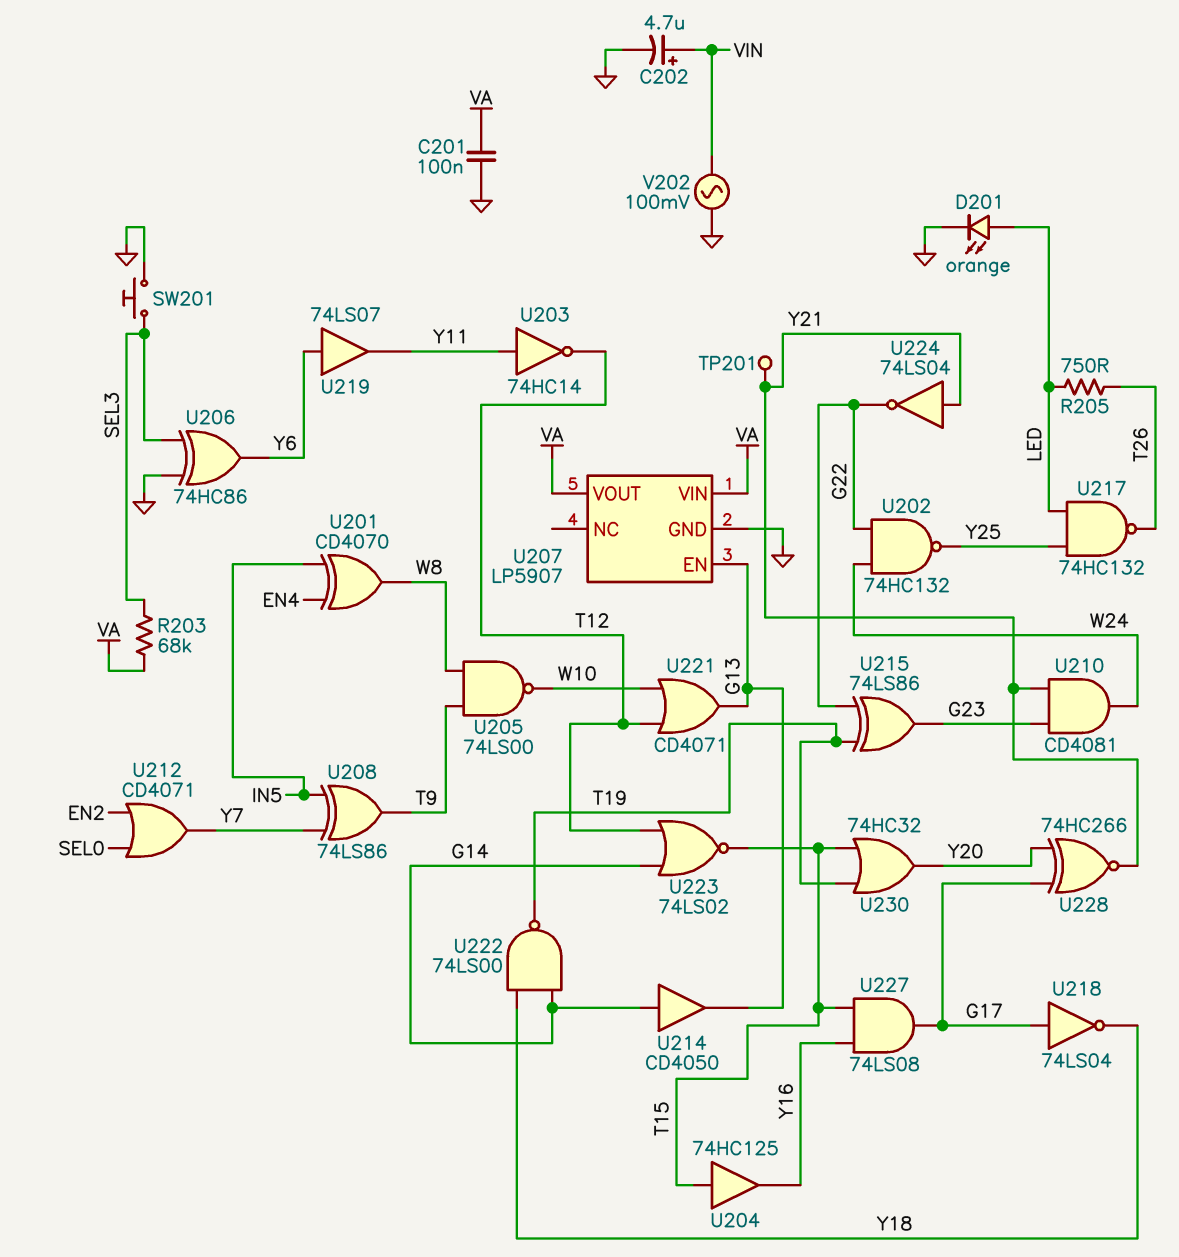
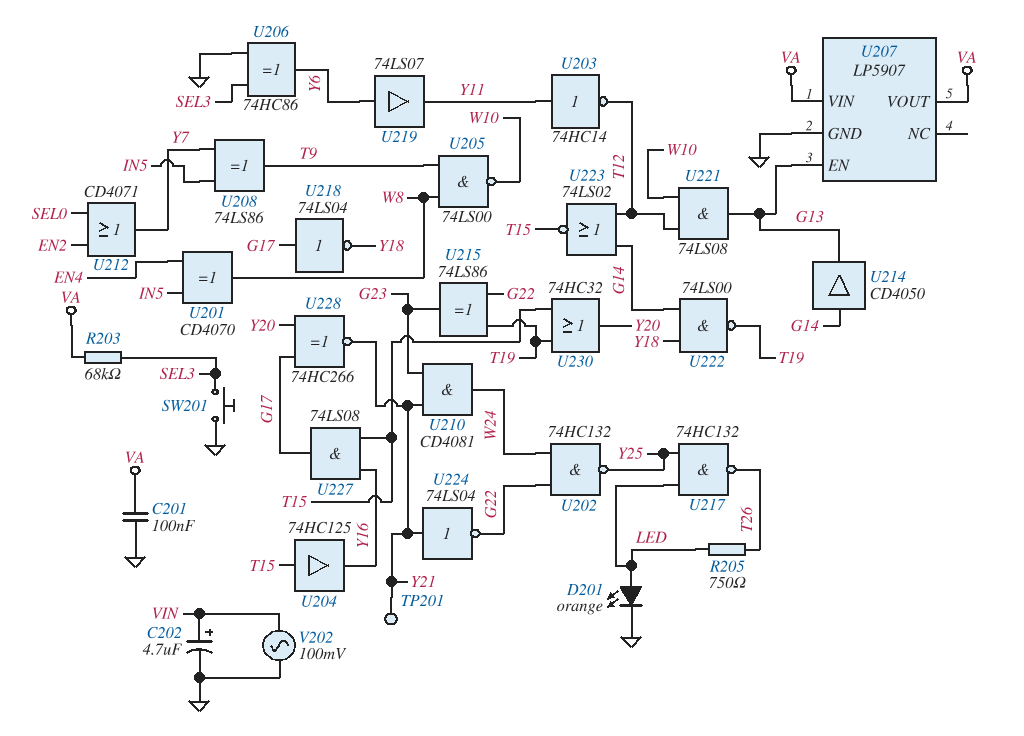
U221: OR CD4071 (in T12, in W10, out G13) -> AND 74LS08 (in T12, in W10, out G13)

